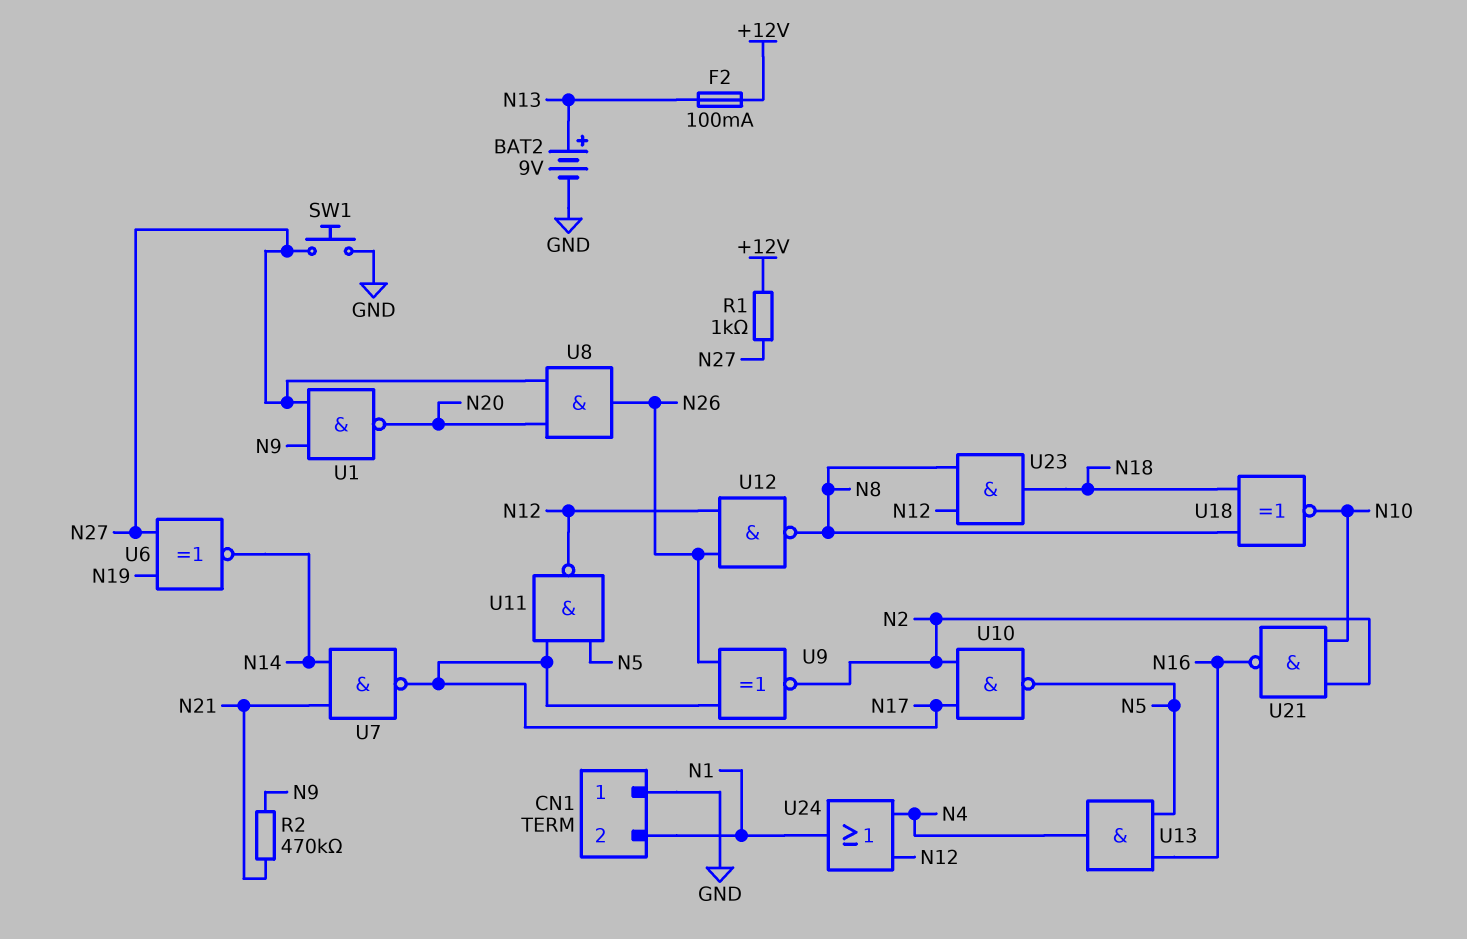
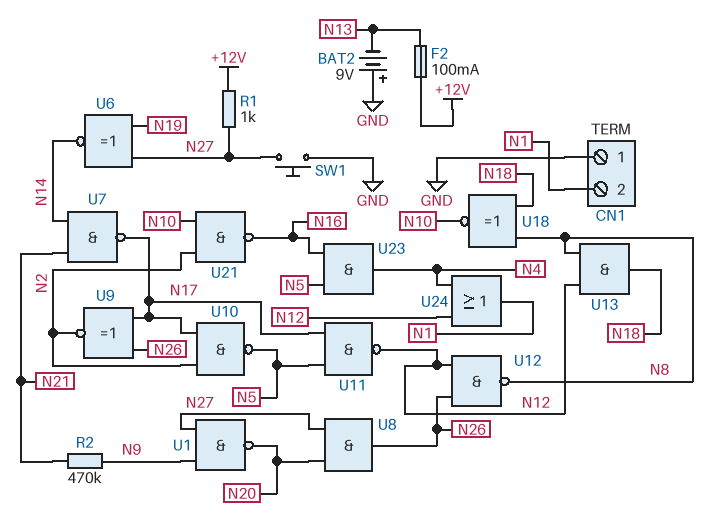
BAT2: 9V (plus N13, minus GND) -> 9V (plus GND, minus N13)
U13: AND (in N5, in N16, out N4) -> AND (in N8, in N12, out N18)
U23: AND (in N8, in N12, out N18) -> AND (in N5, in N16, out N4)

